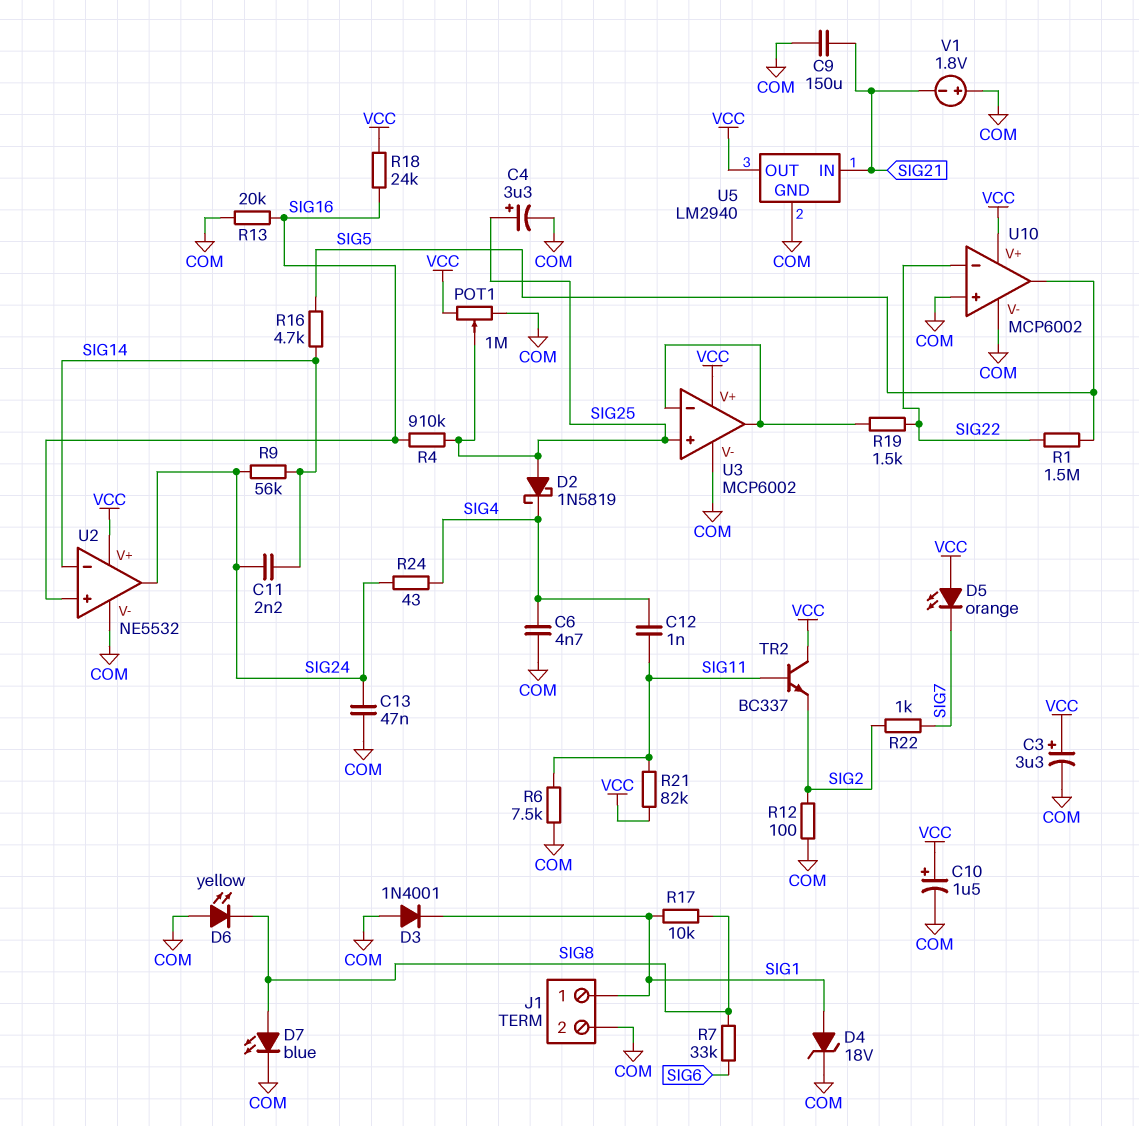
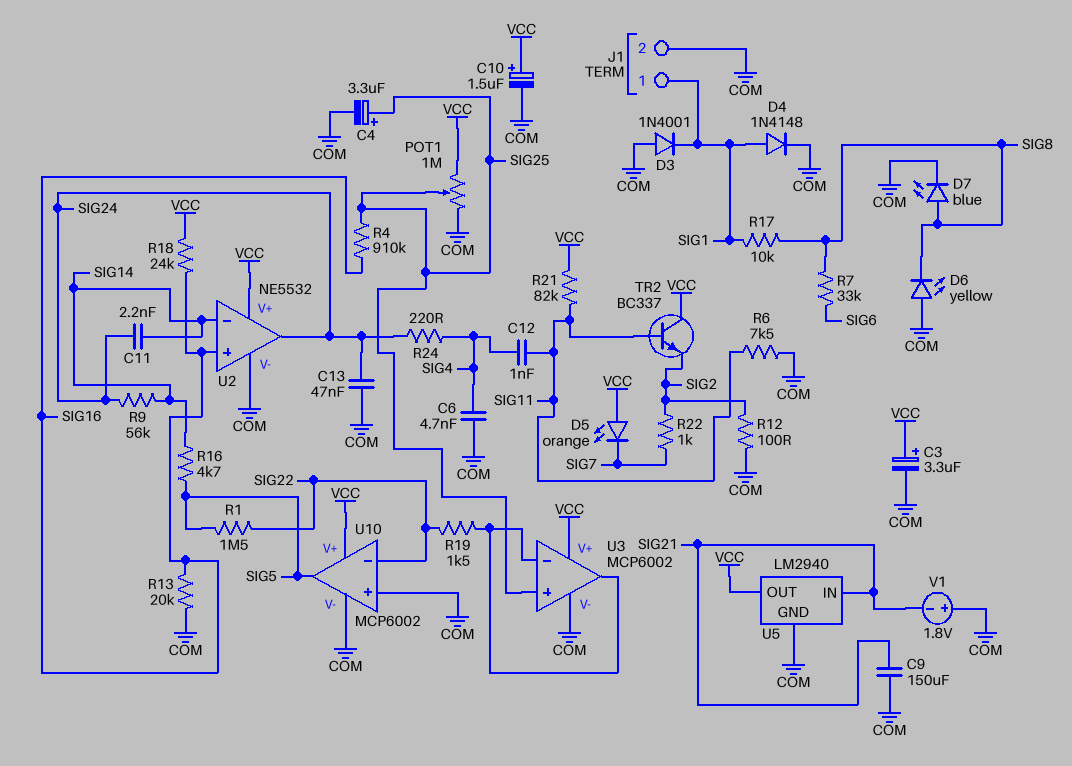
D2: schottky 1N5819 (A SIG25, K SIG4) -> none
D4: zener 18V (A SIG1, K COM) -> diode 1N4148 (A SIG1, K COM)
R24: 43 (SIG4, SIG24) -> 220 (SIG4, SIG24)

